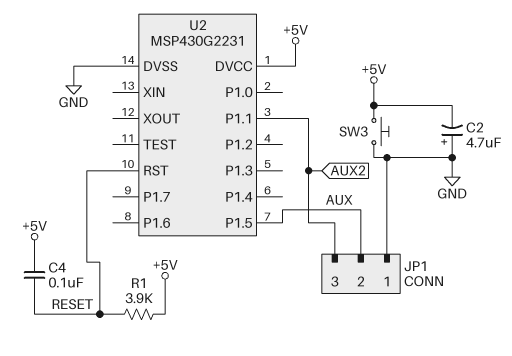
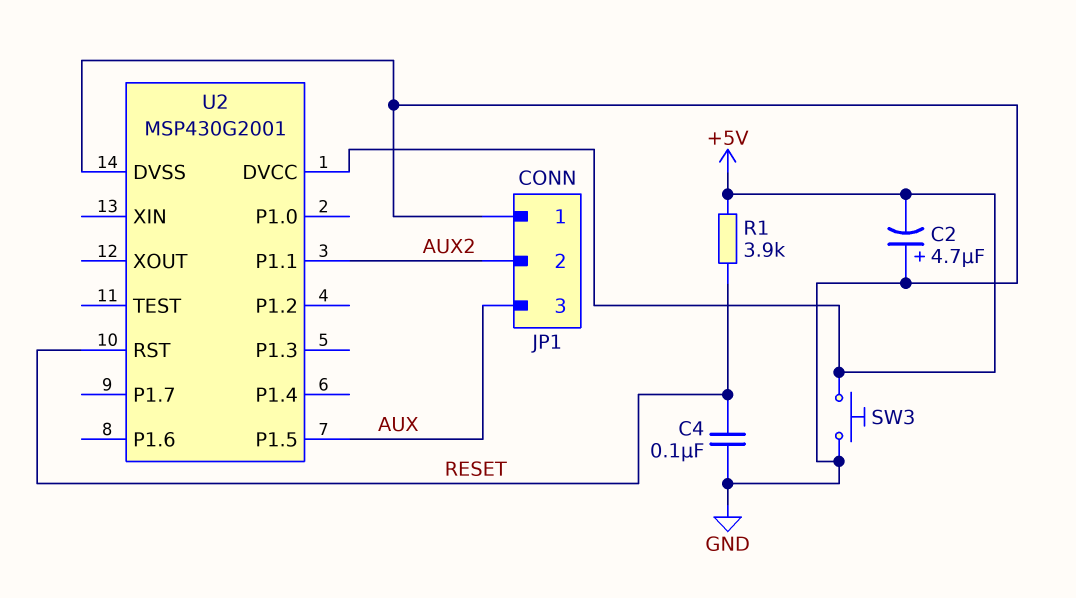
C4: 100nF (+5V, RESET) -> 100nF (GND, RESET)
JP1 pin 2: AUX -> AUX2
JP1 pin 3: AUX2 -> AUX
U2: MSP430G2231 -> MSP430G2001

